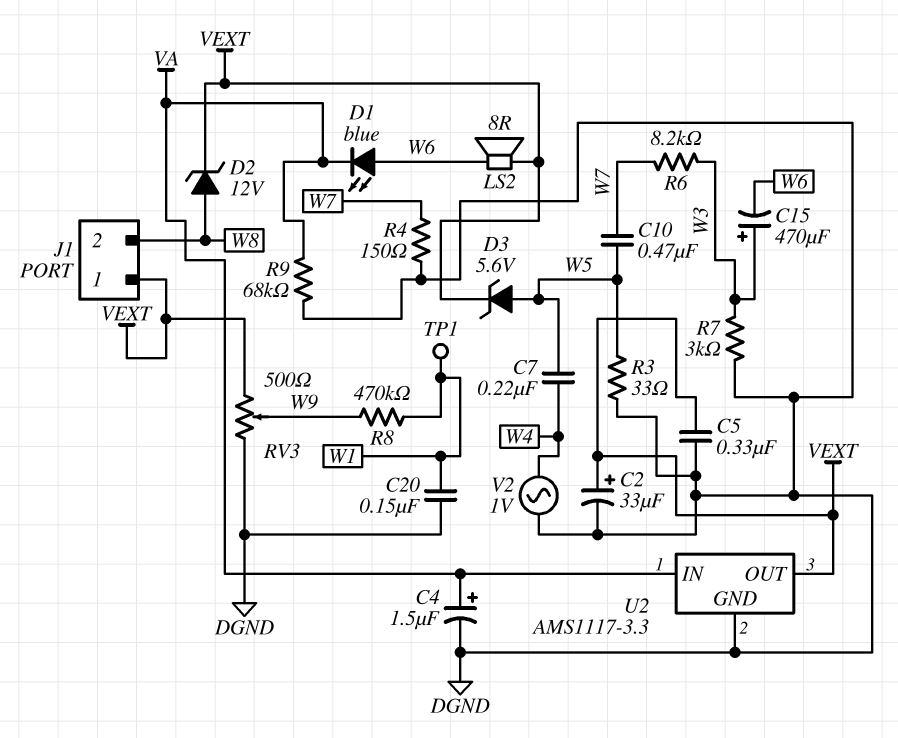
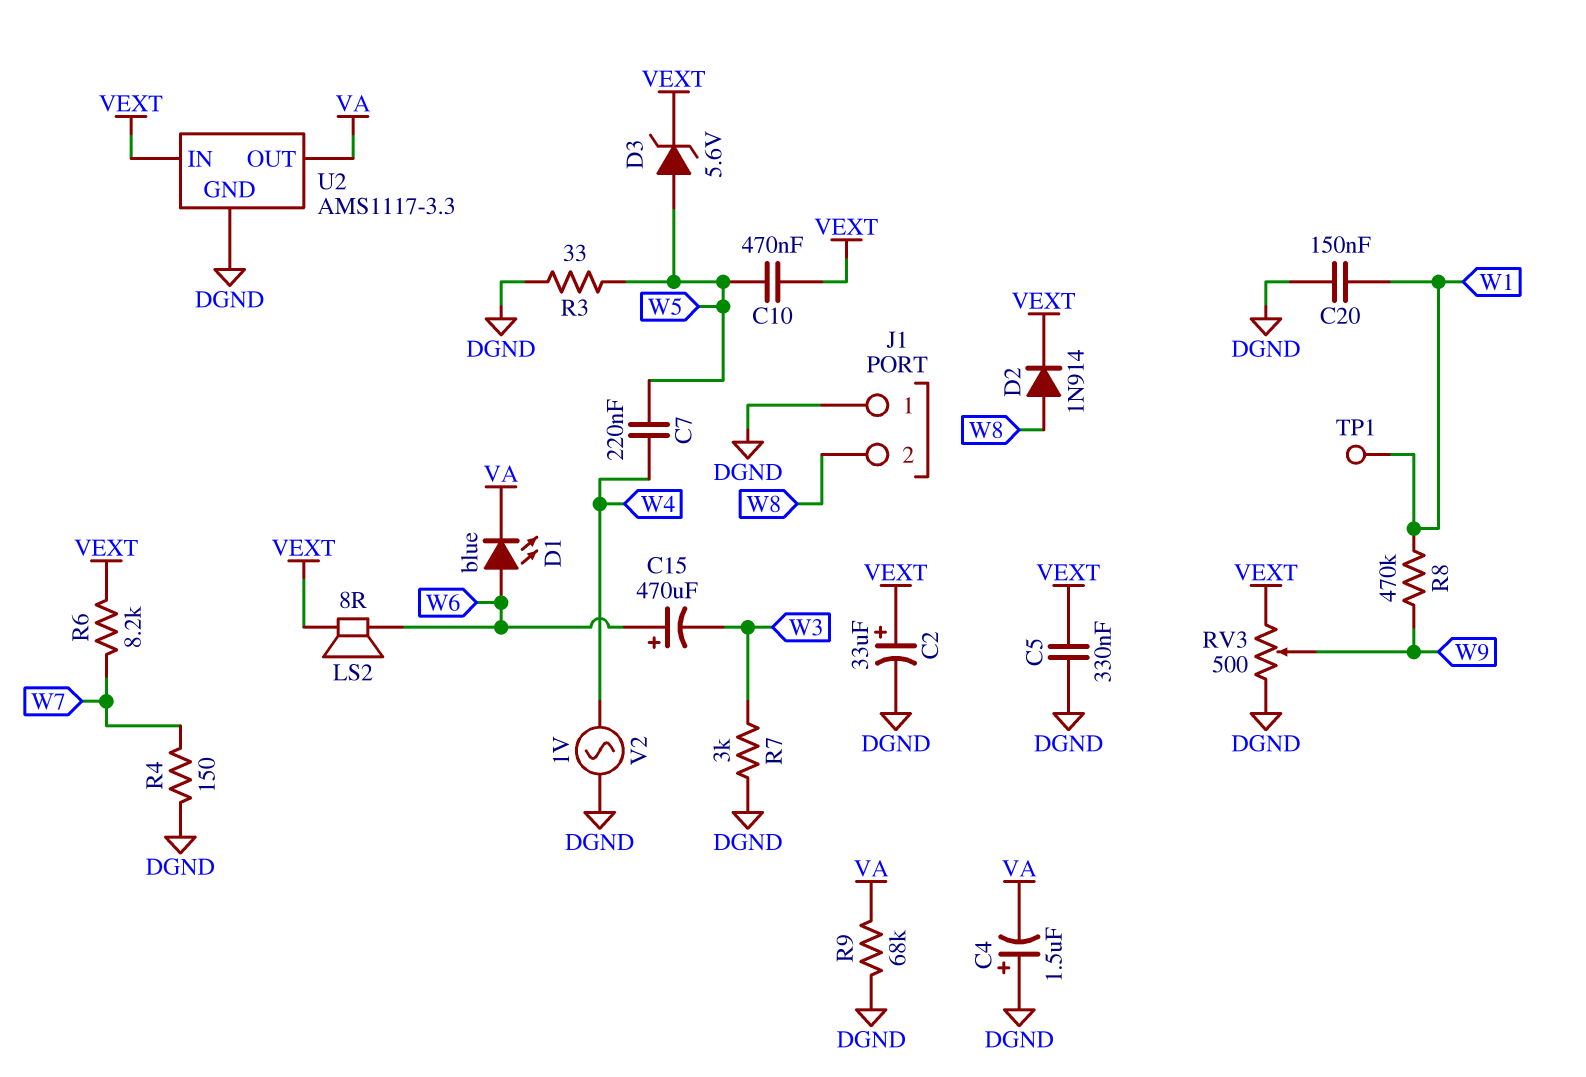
C4: 1.5uF (plus VA, minus DGND) -> 1.5uF (plus DGND, minus VA)
C10: 470nF (W5, W7) -> 470nF (VEXT, W5)
C15: 470uF (plus W3, minus W6) -> 470uF (plus W6, minus W3)
D2: zener 12V (A W8, K VEXT) -> diode 1N914 (A W8, K VEXT)
J1 pin 1: VEXT -> DGND
R6: 8.2k (W3, W7) -> 8.2k (VEXT, W7)
U2 pin IN: VA -> VEXT
U2 pin OUT: VEXT -> VA

